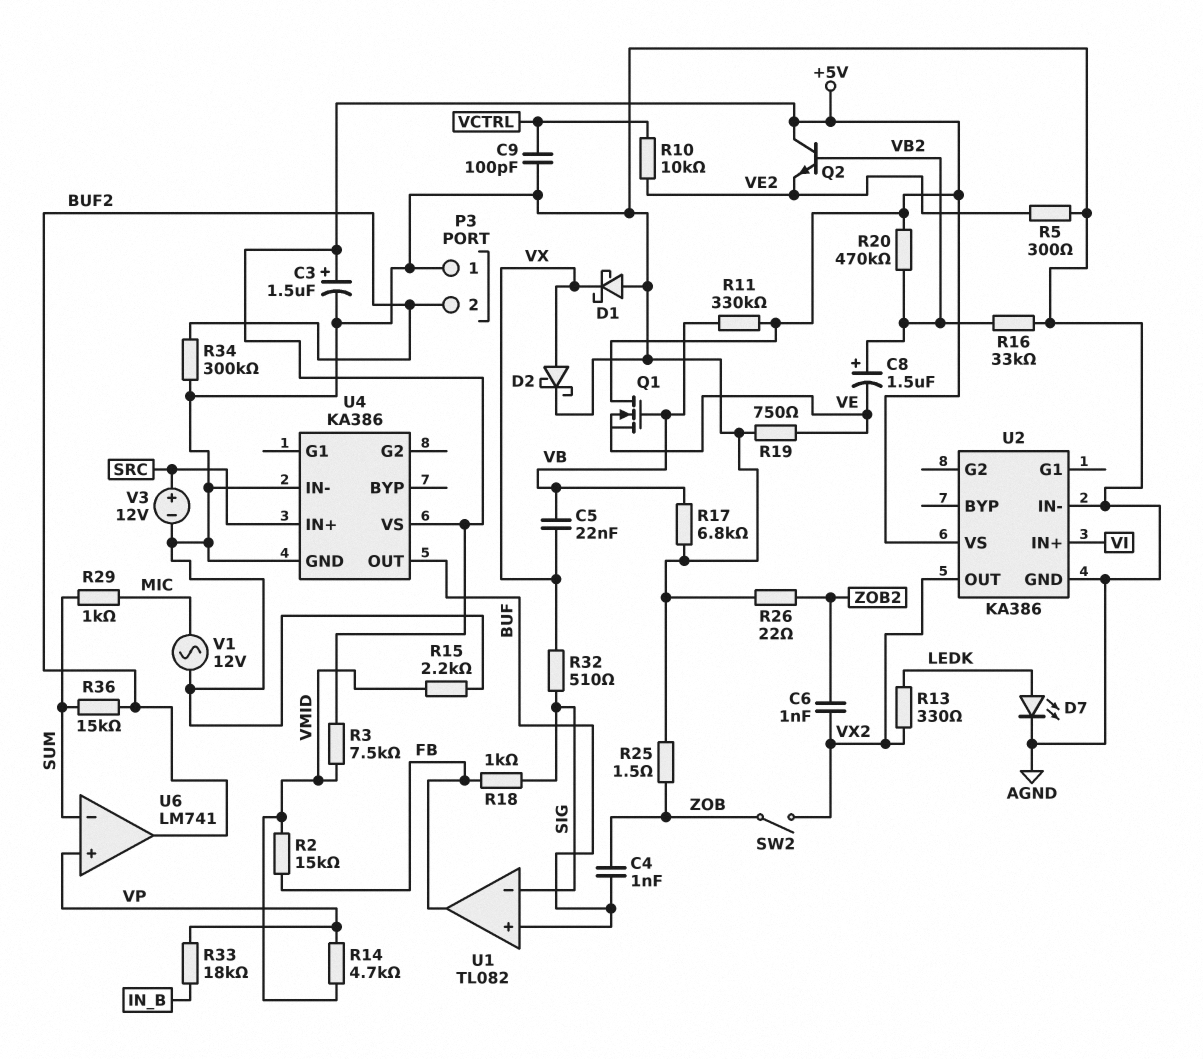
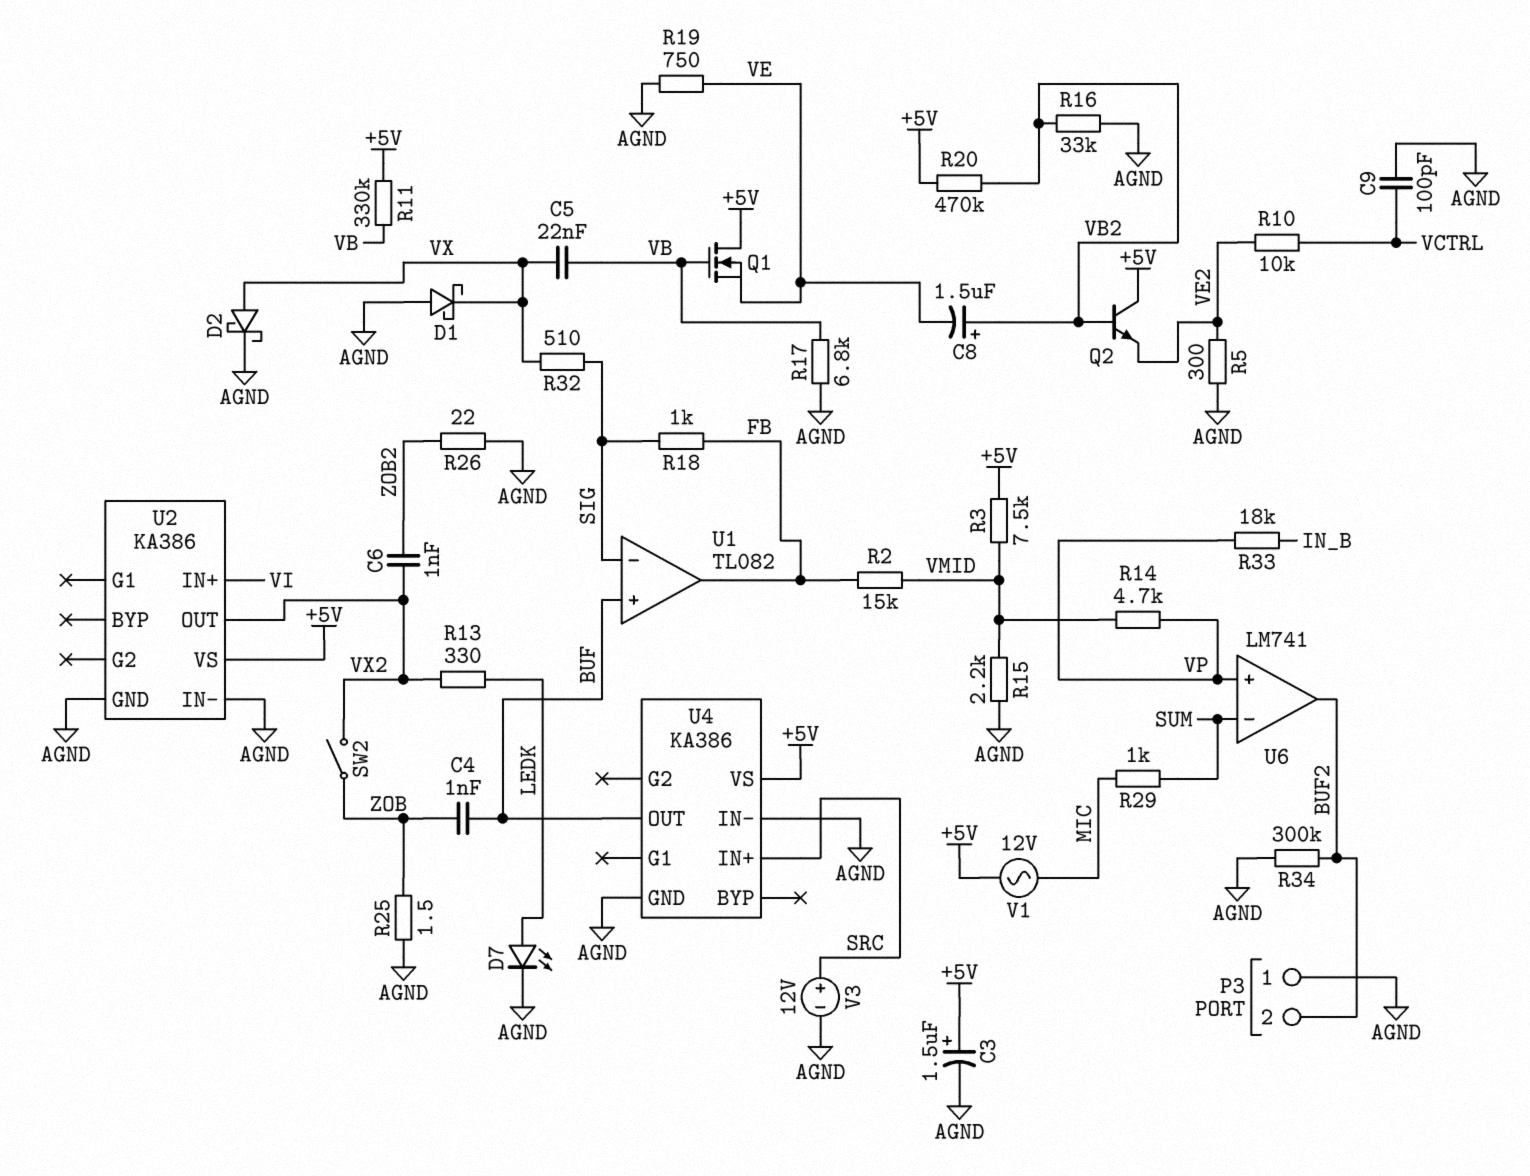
R36: 15k (BUF2, SUM) -> none
V1: AC 12V (AGND, MIC) -> AC 12V (+5V, MIC)

